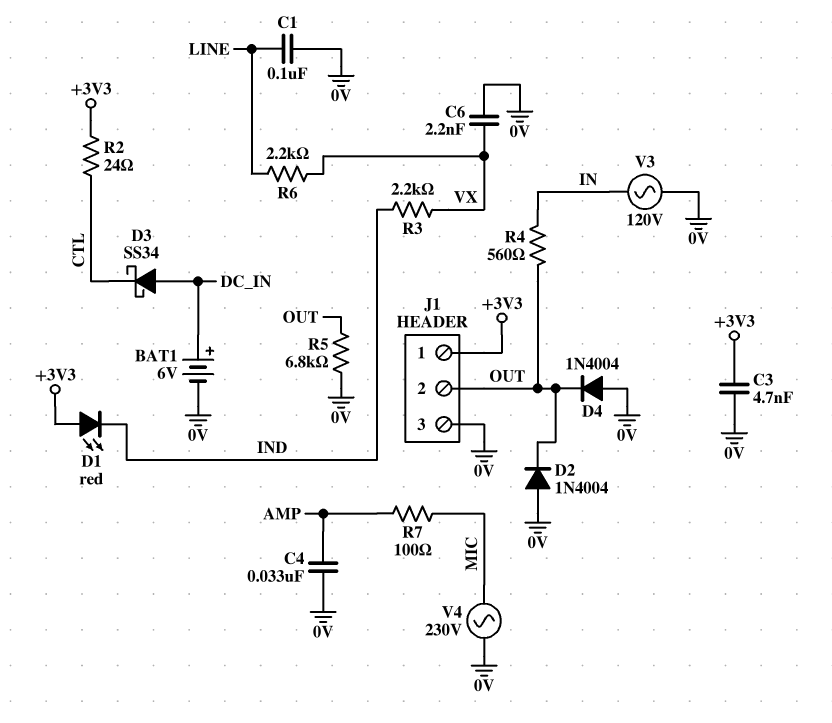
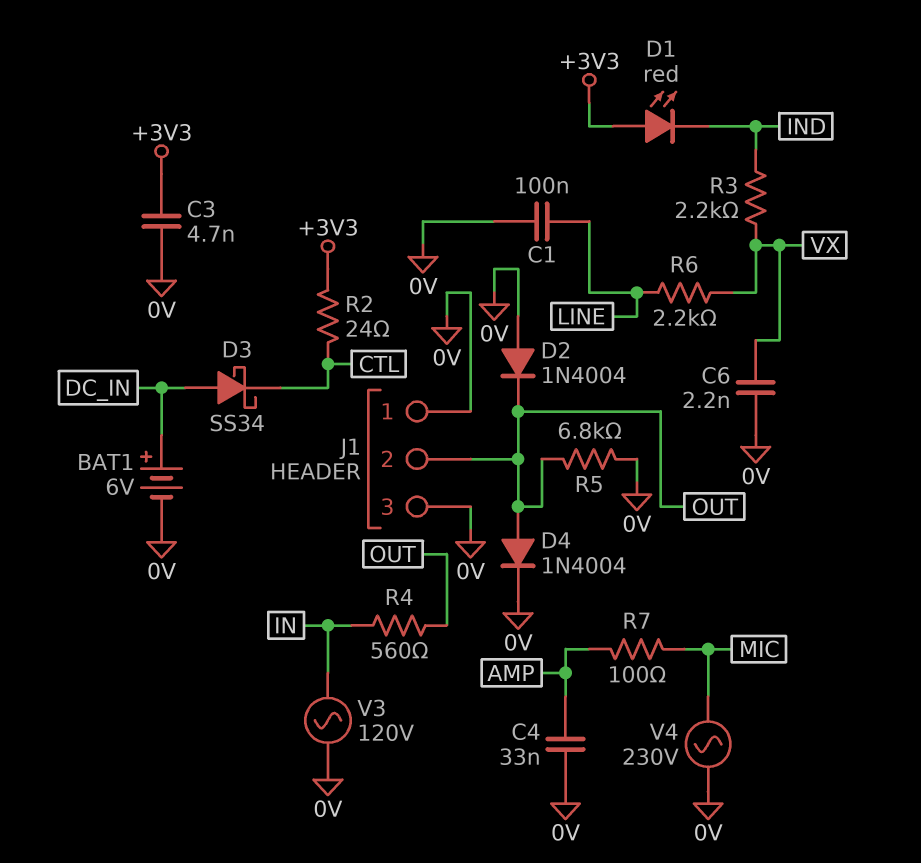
D4: diode 1N4004 (A 0V, K OUT) -> diode 1N4004 (A OUT, K 0V)
J1 pin 1: +3V3 -> 0V

